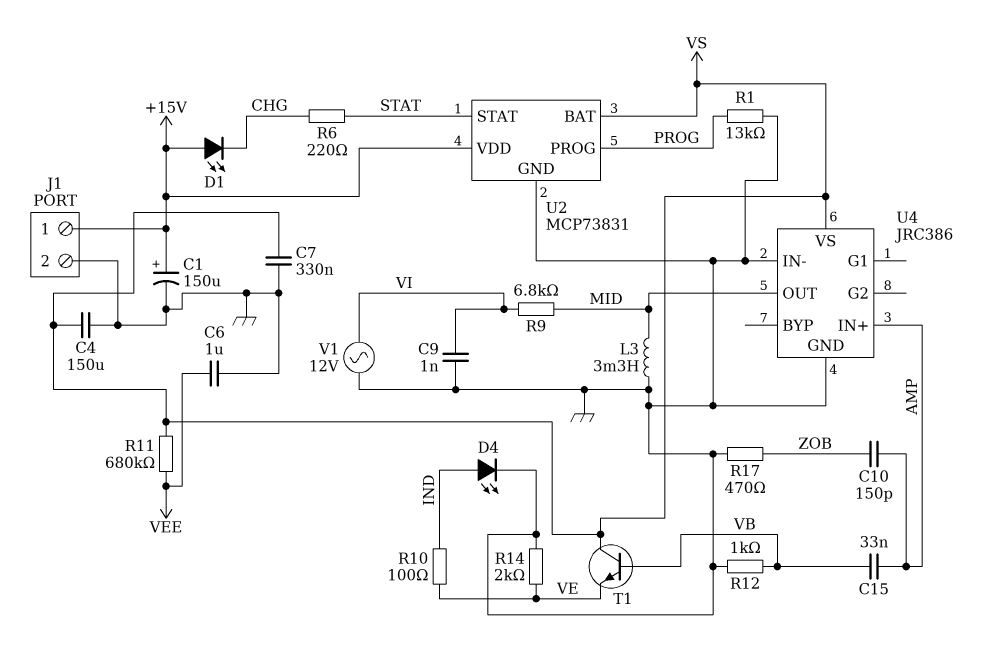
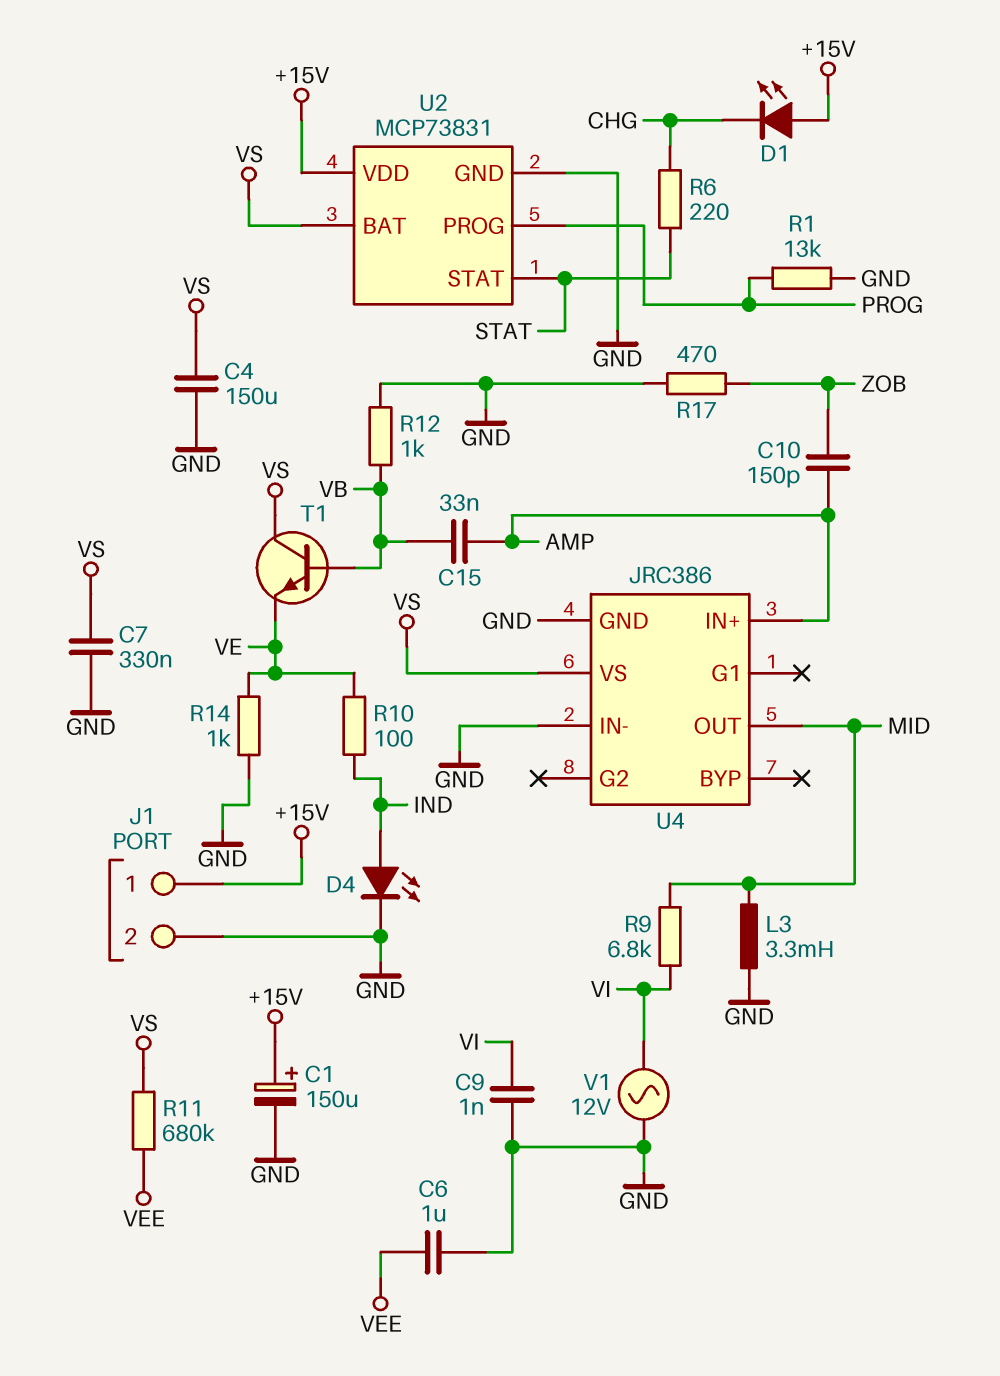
R14: 2k (GND, VE) -> 1k (GND, VE)

